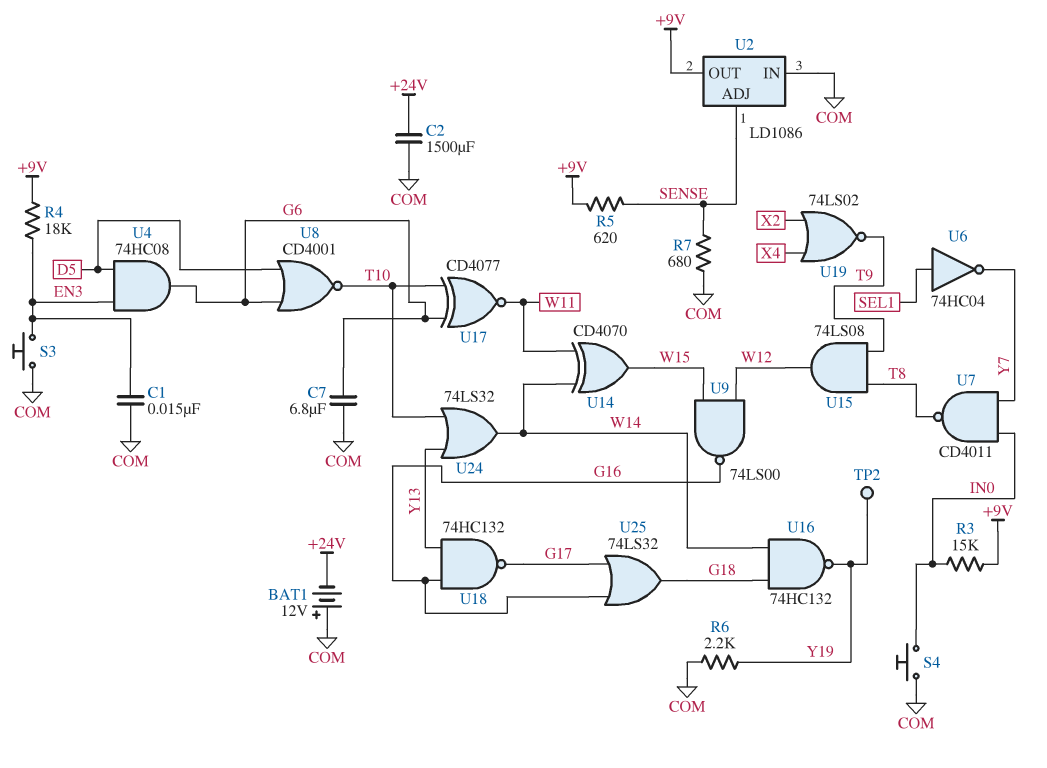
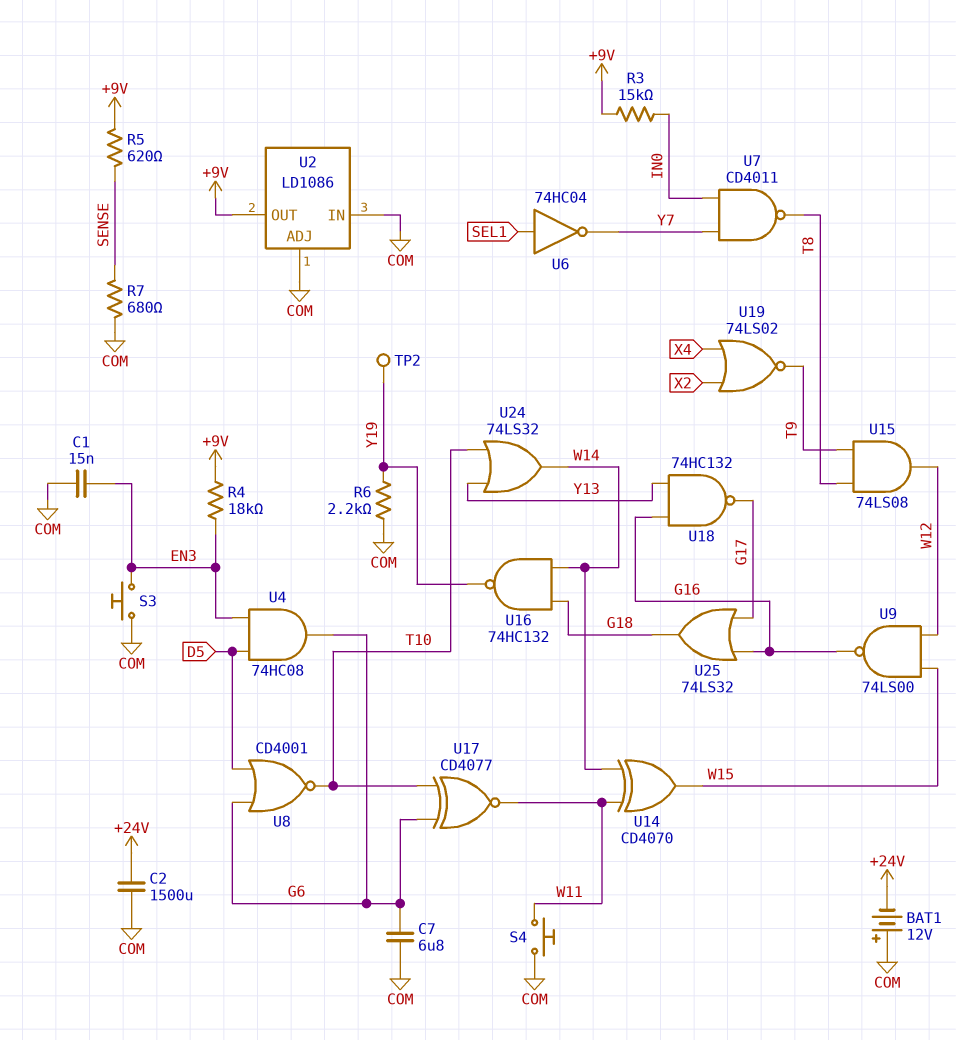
S4: button (COM, IN0) -> button (COM, W11)
U2 pin ADJ: SENSE -> COM

